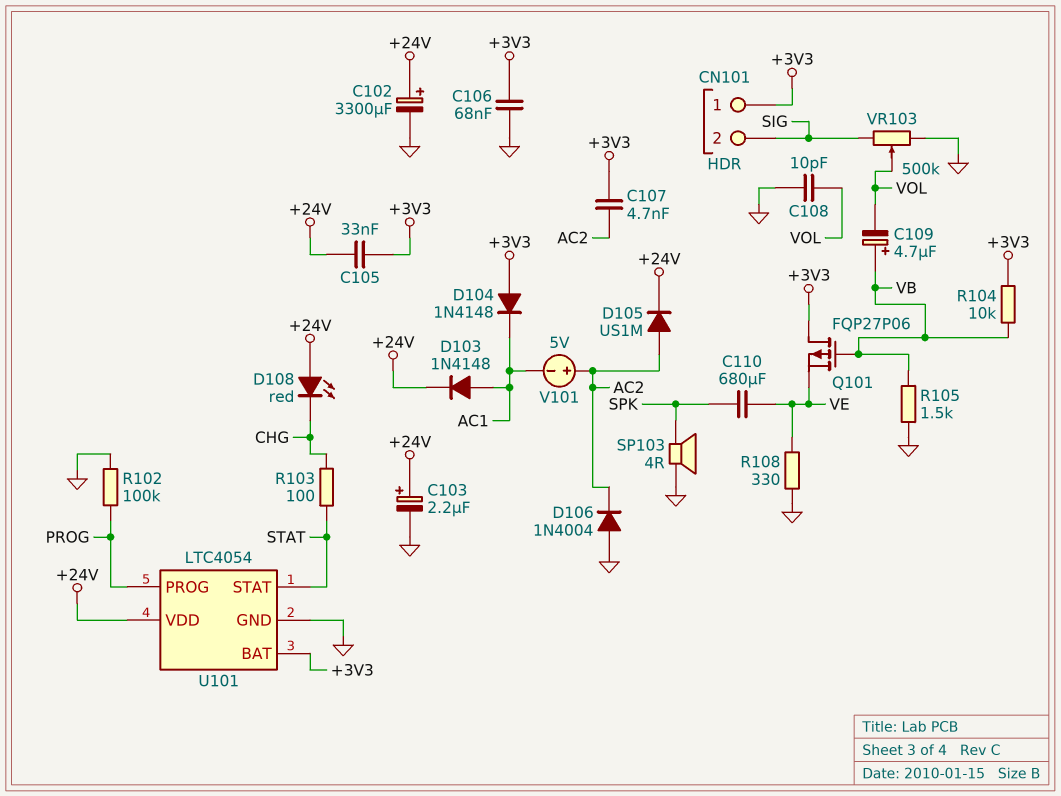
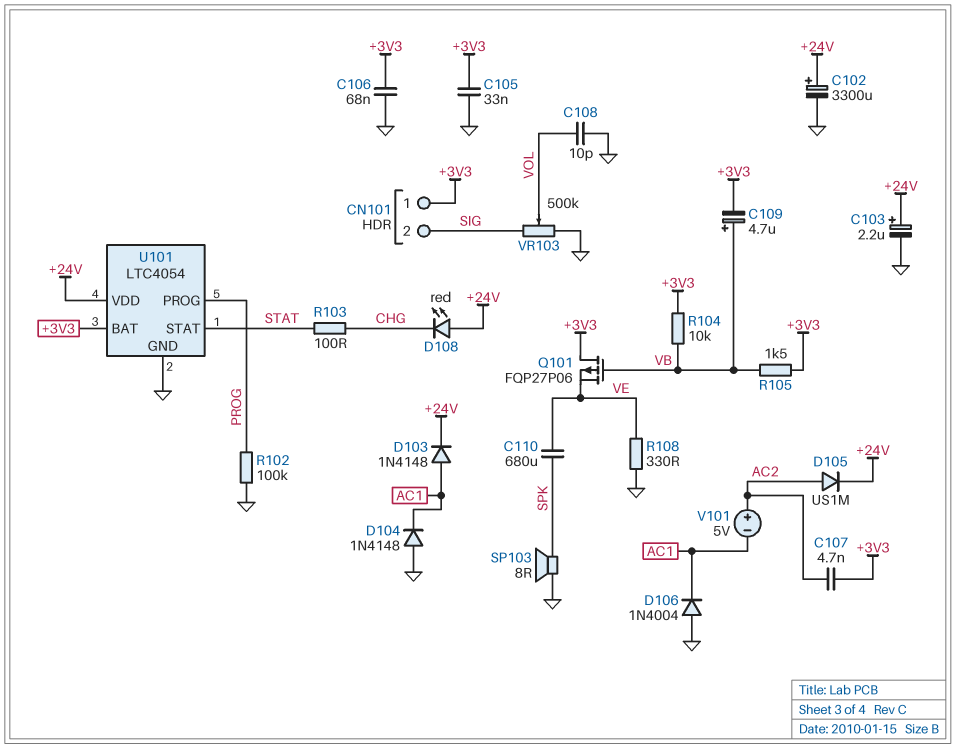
C105: 33nF (+3V3, +24V) -> 33nF (+3V3, GND)
C109: 4.7uF (plus VB, minus VOL) -> 4.7uF (plus VB, minus +3V3)
D104: diode 1N4148 (A +3V3, K AC1) -> diode 1N4148 (A GND, K AC1)
D106: diode 1N4004 (A GND, K AC2) -> diode 1N4004 (A GND, K AC1)
R105: 1.5k (GND, VB) -> 1.5k (+3V3, VB)
SP103: speaker 4R (GND, SPK) -> speaker 8R (GND, SPK)

